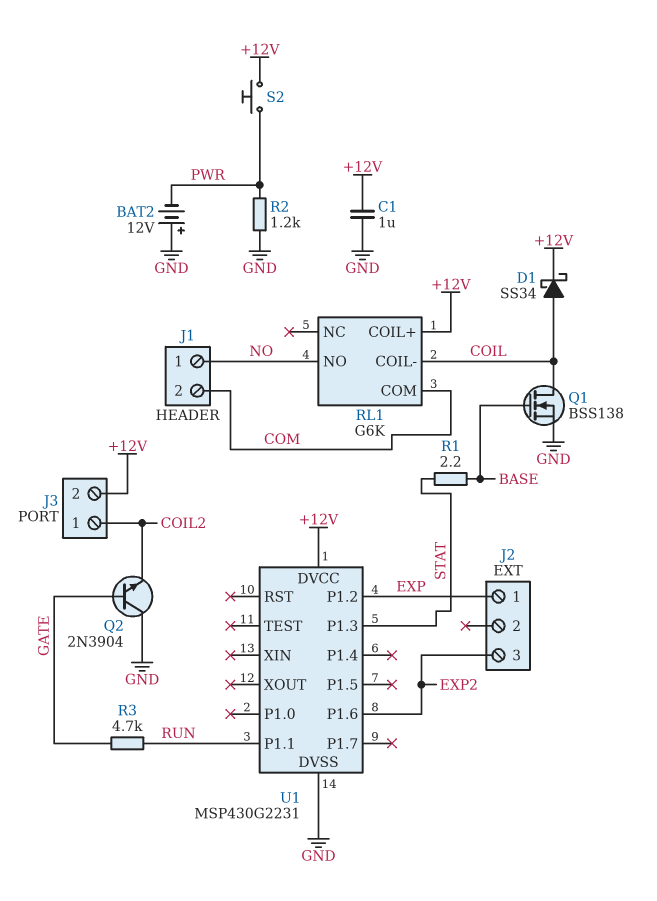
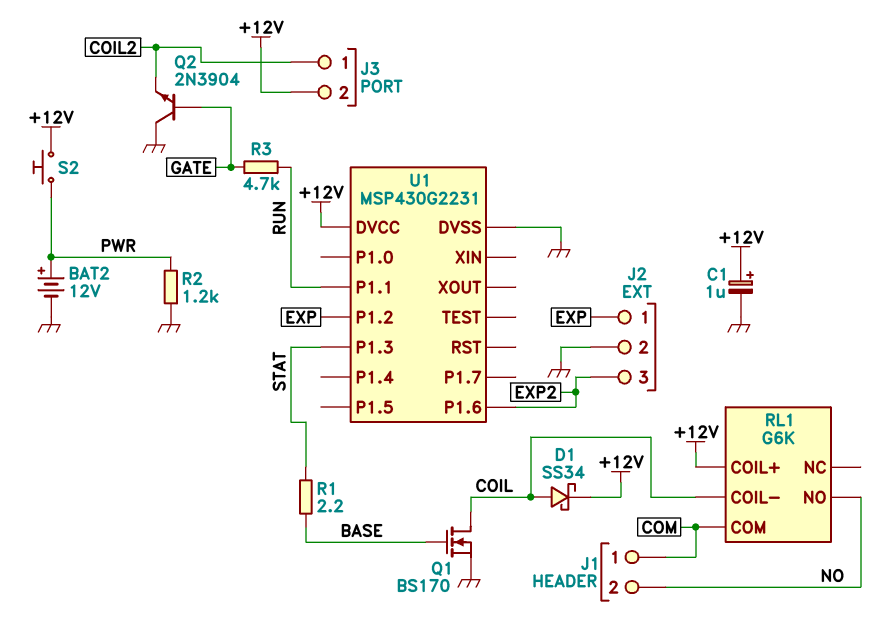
BAT2: 12V (plus GND, minus PWR) -> 12V (plus PWR, minus GND)
C1: 1uF (+12V, GND) -> 1uF (plus +12V, minus GND)
J1 pin 1: NO -> COM
J1 pin 2: COM -> NO
J2 pin 2: none -> GND
Q1: NMOS BSS138 (G BASE, D COIL, S GND) -> NMOS BS170 (G BASE, D COIL, S GND)

